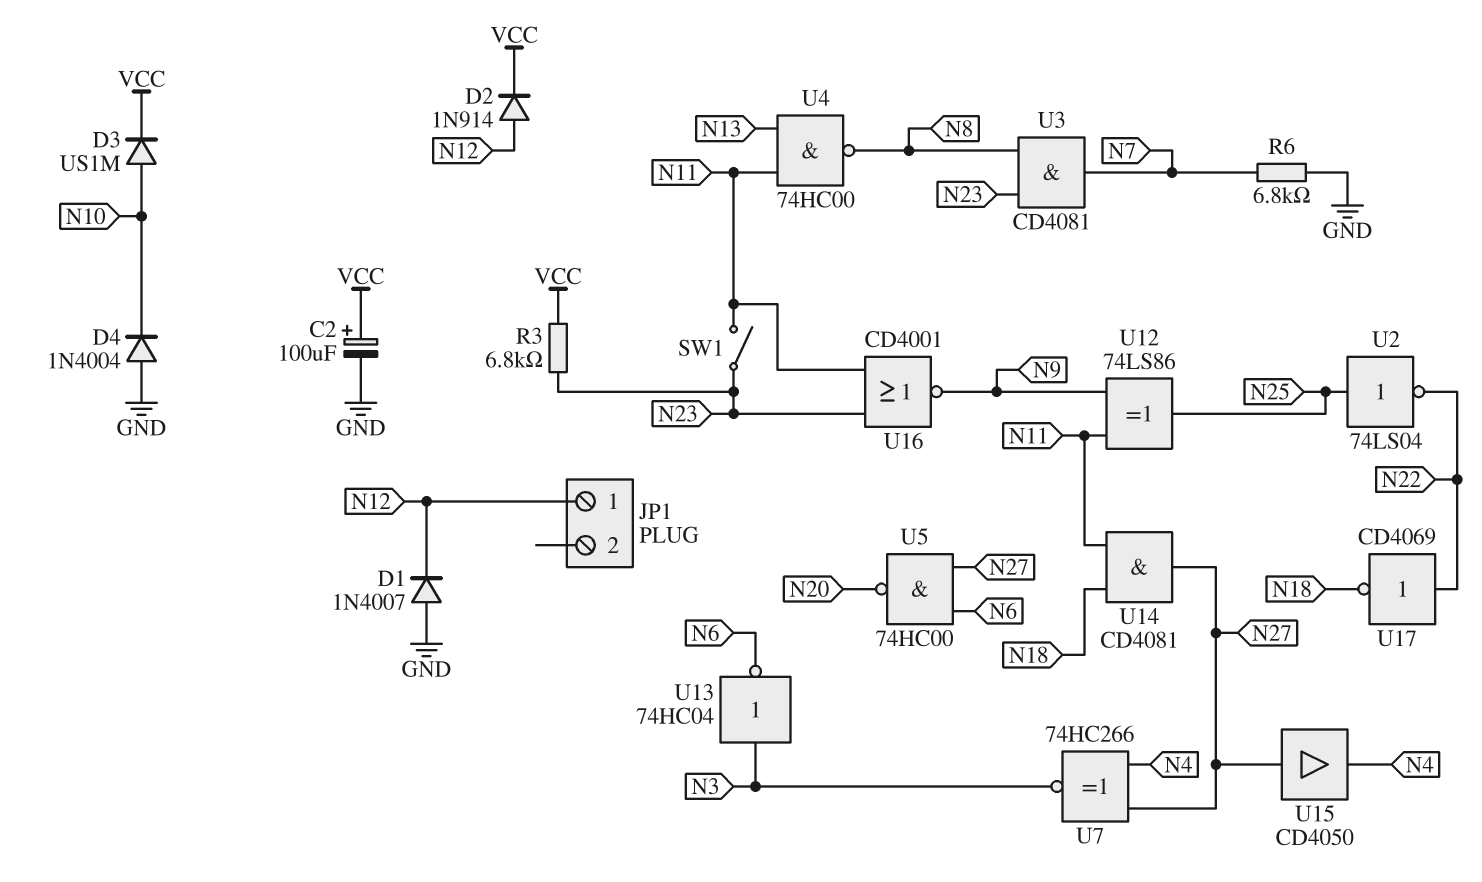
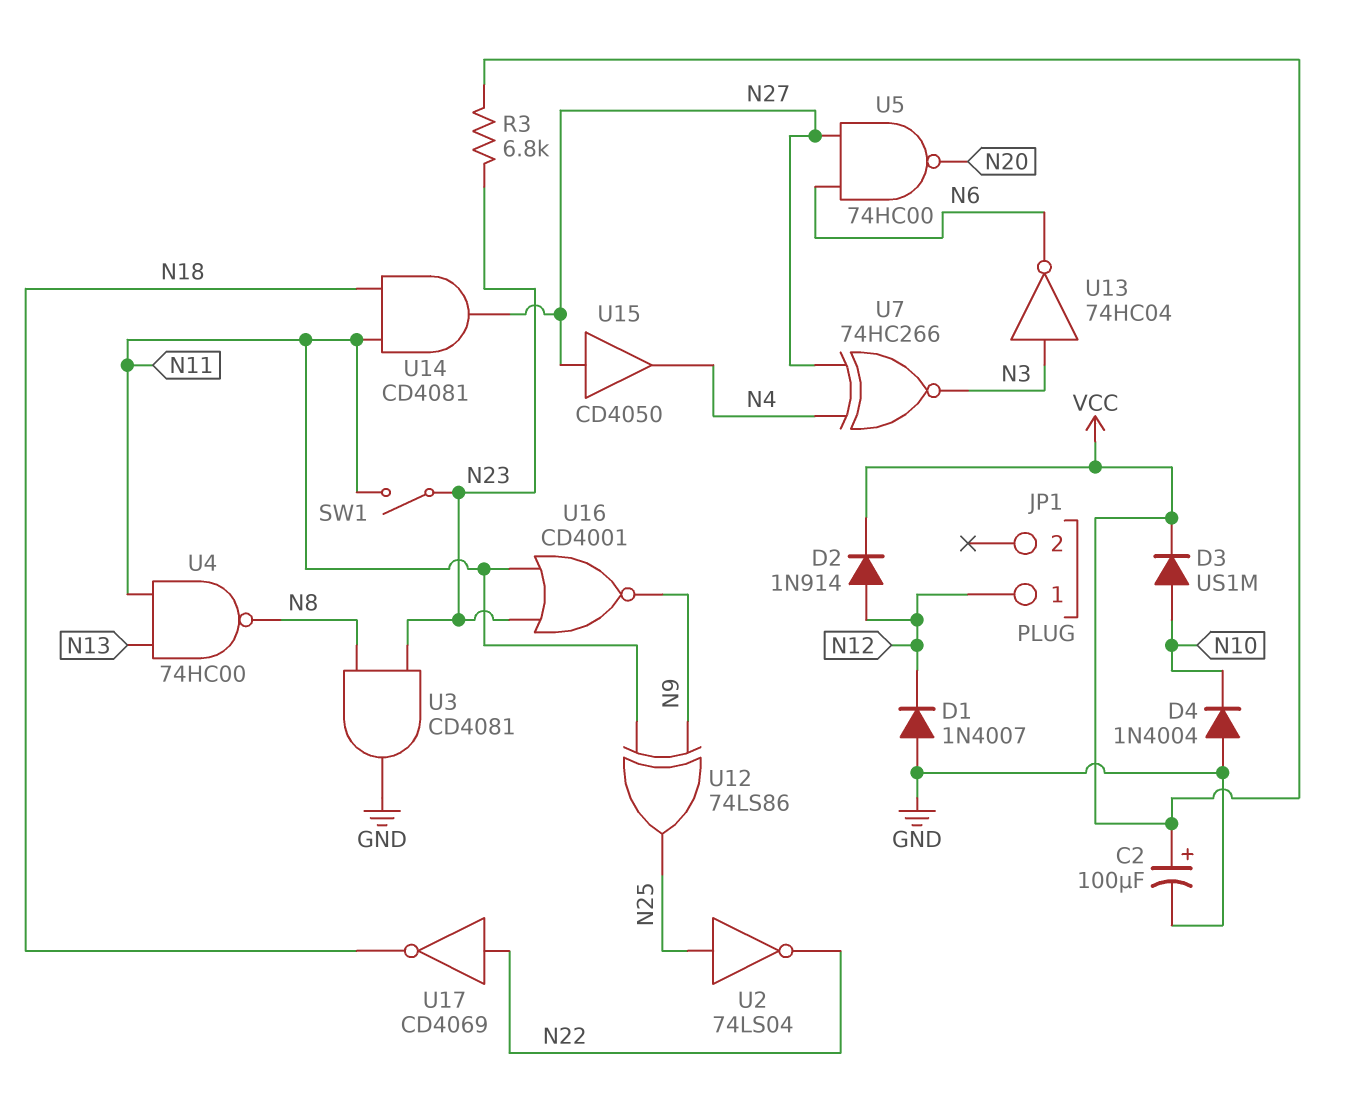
R6: 6.8k (GND, N7) -> none
U3: AND CD4081 (in N8, in N23, out N7) -> AND CD4081 (in N8, in N23, out GND)

